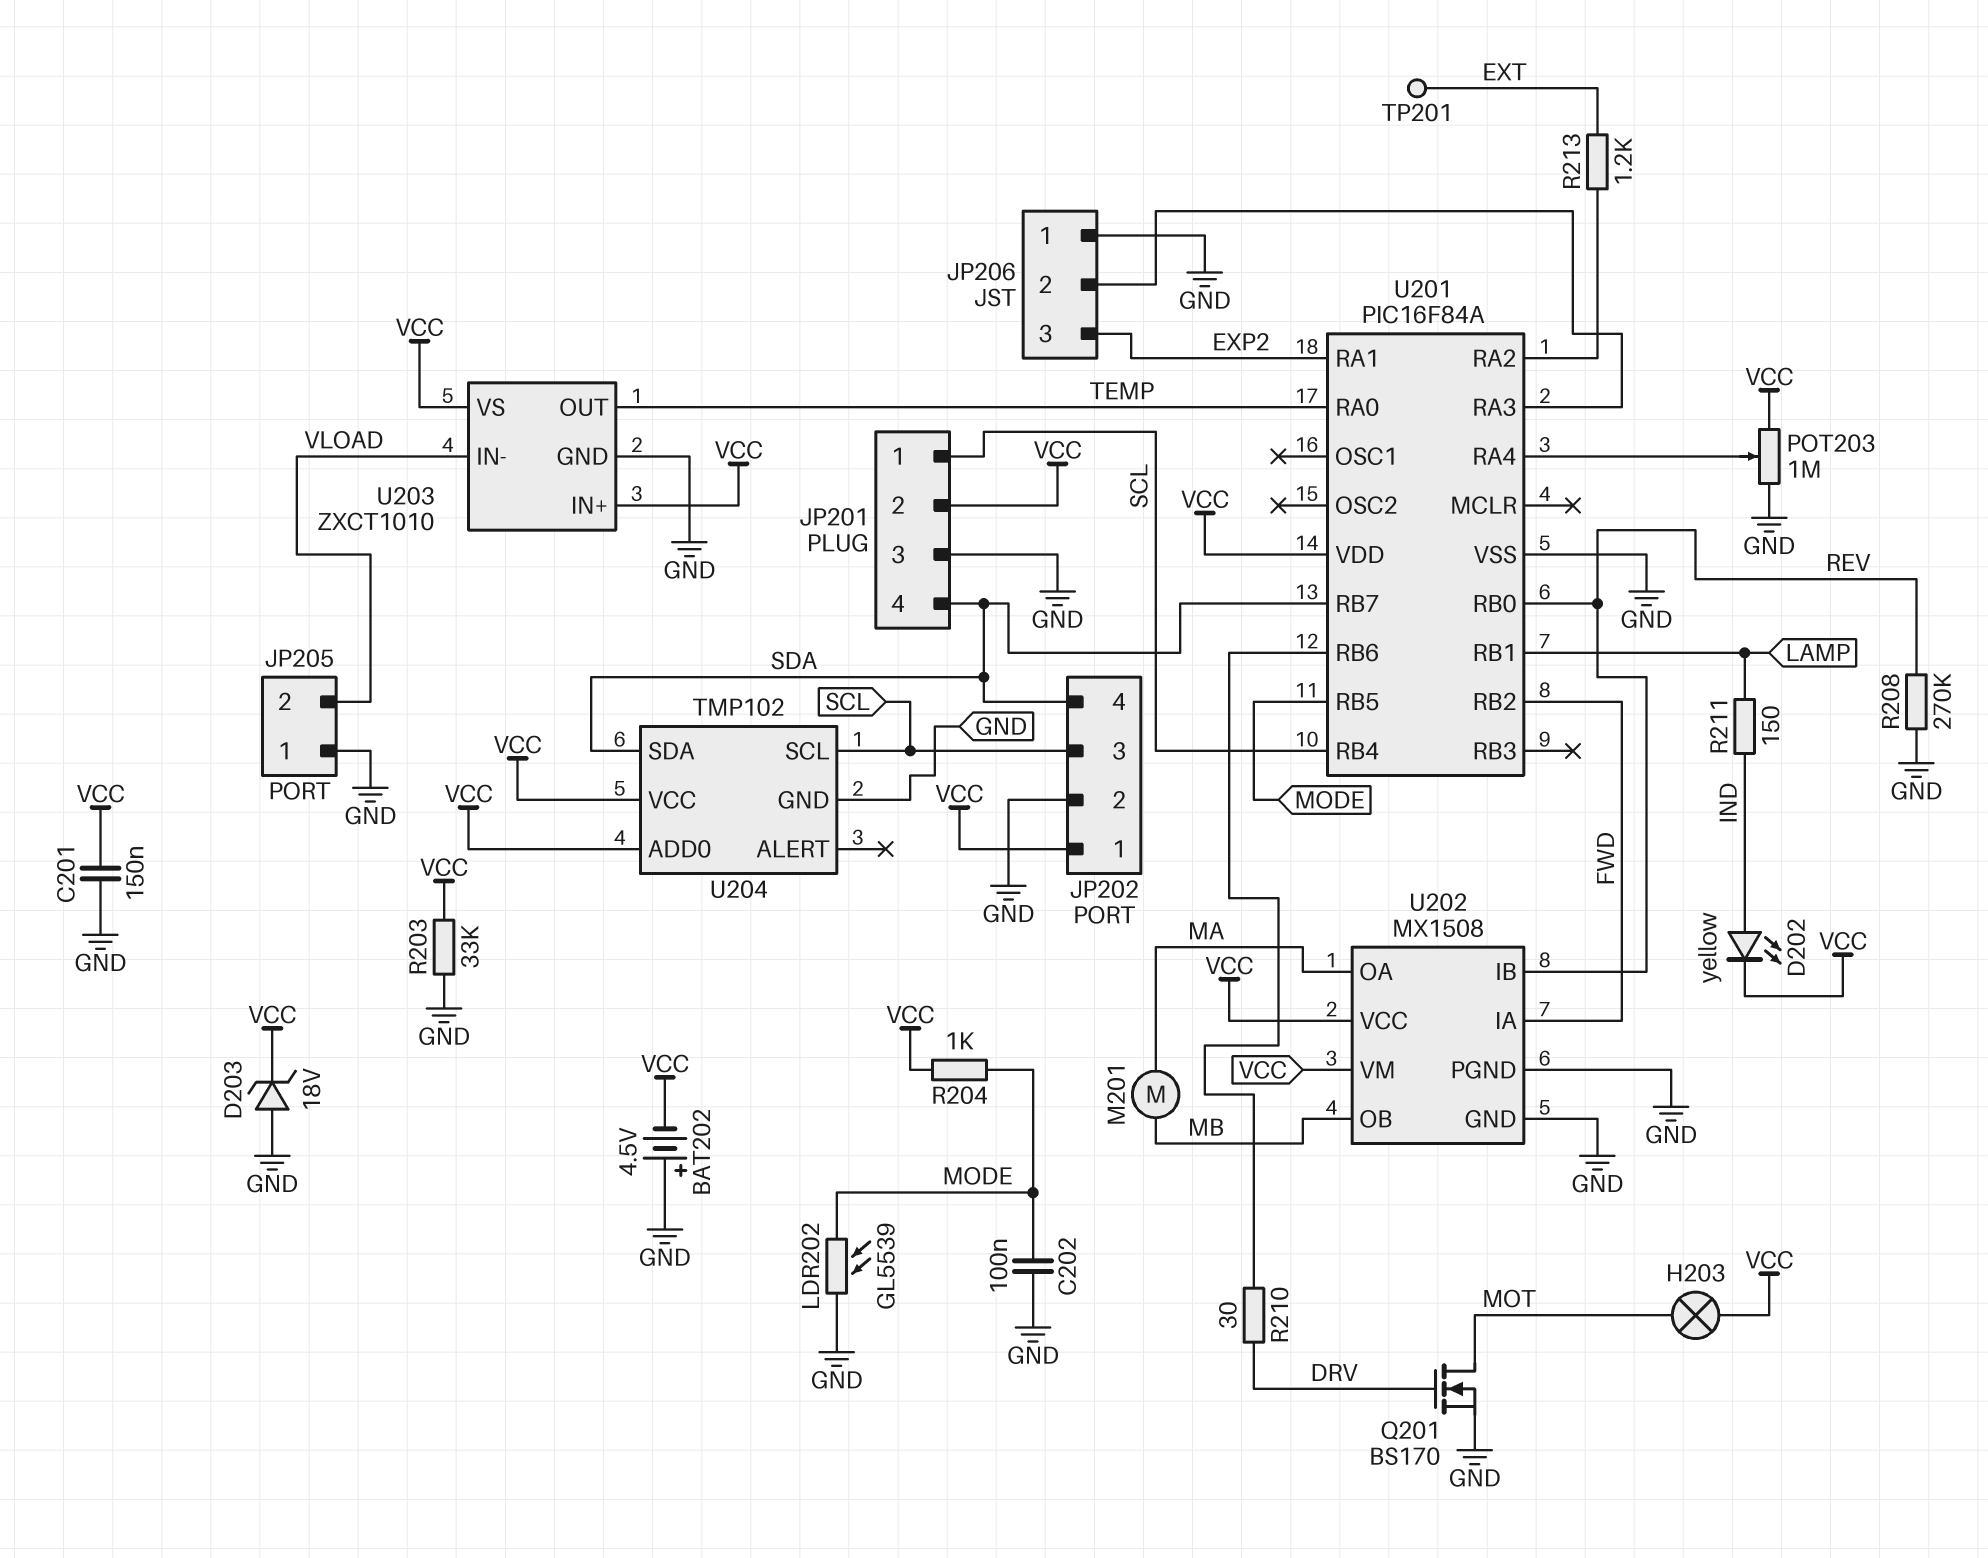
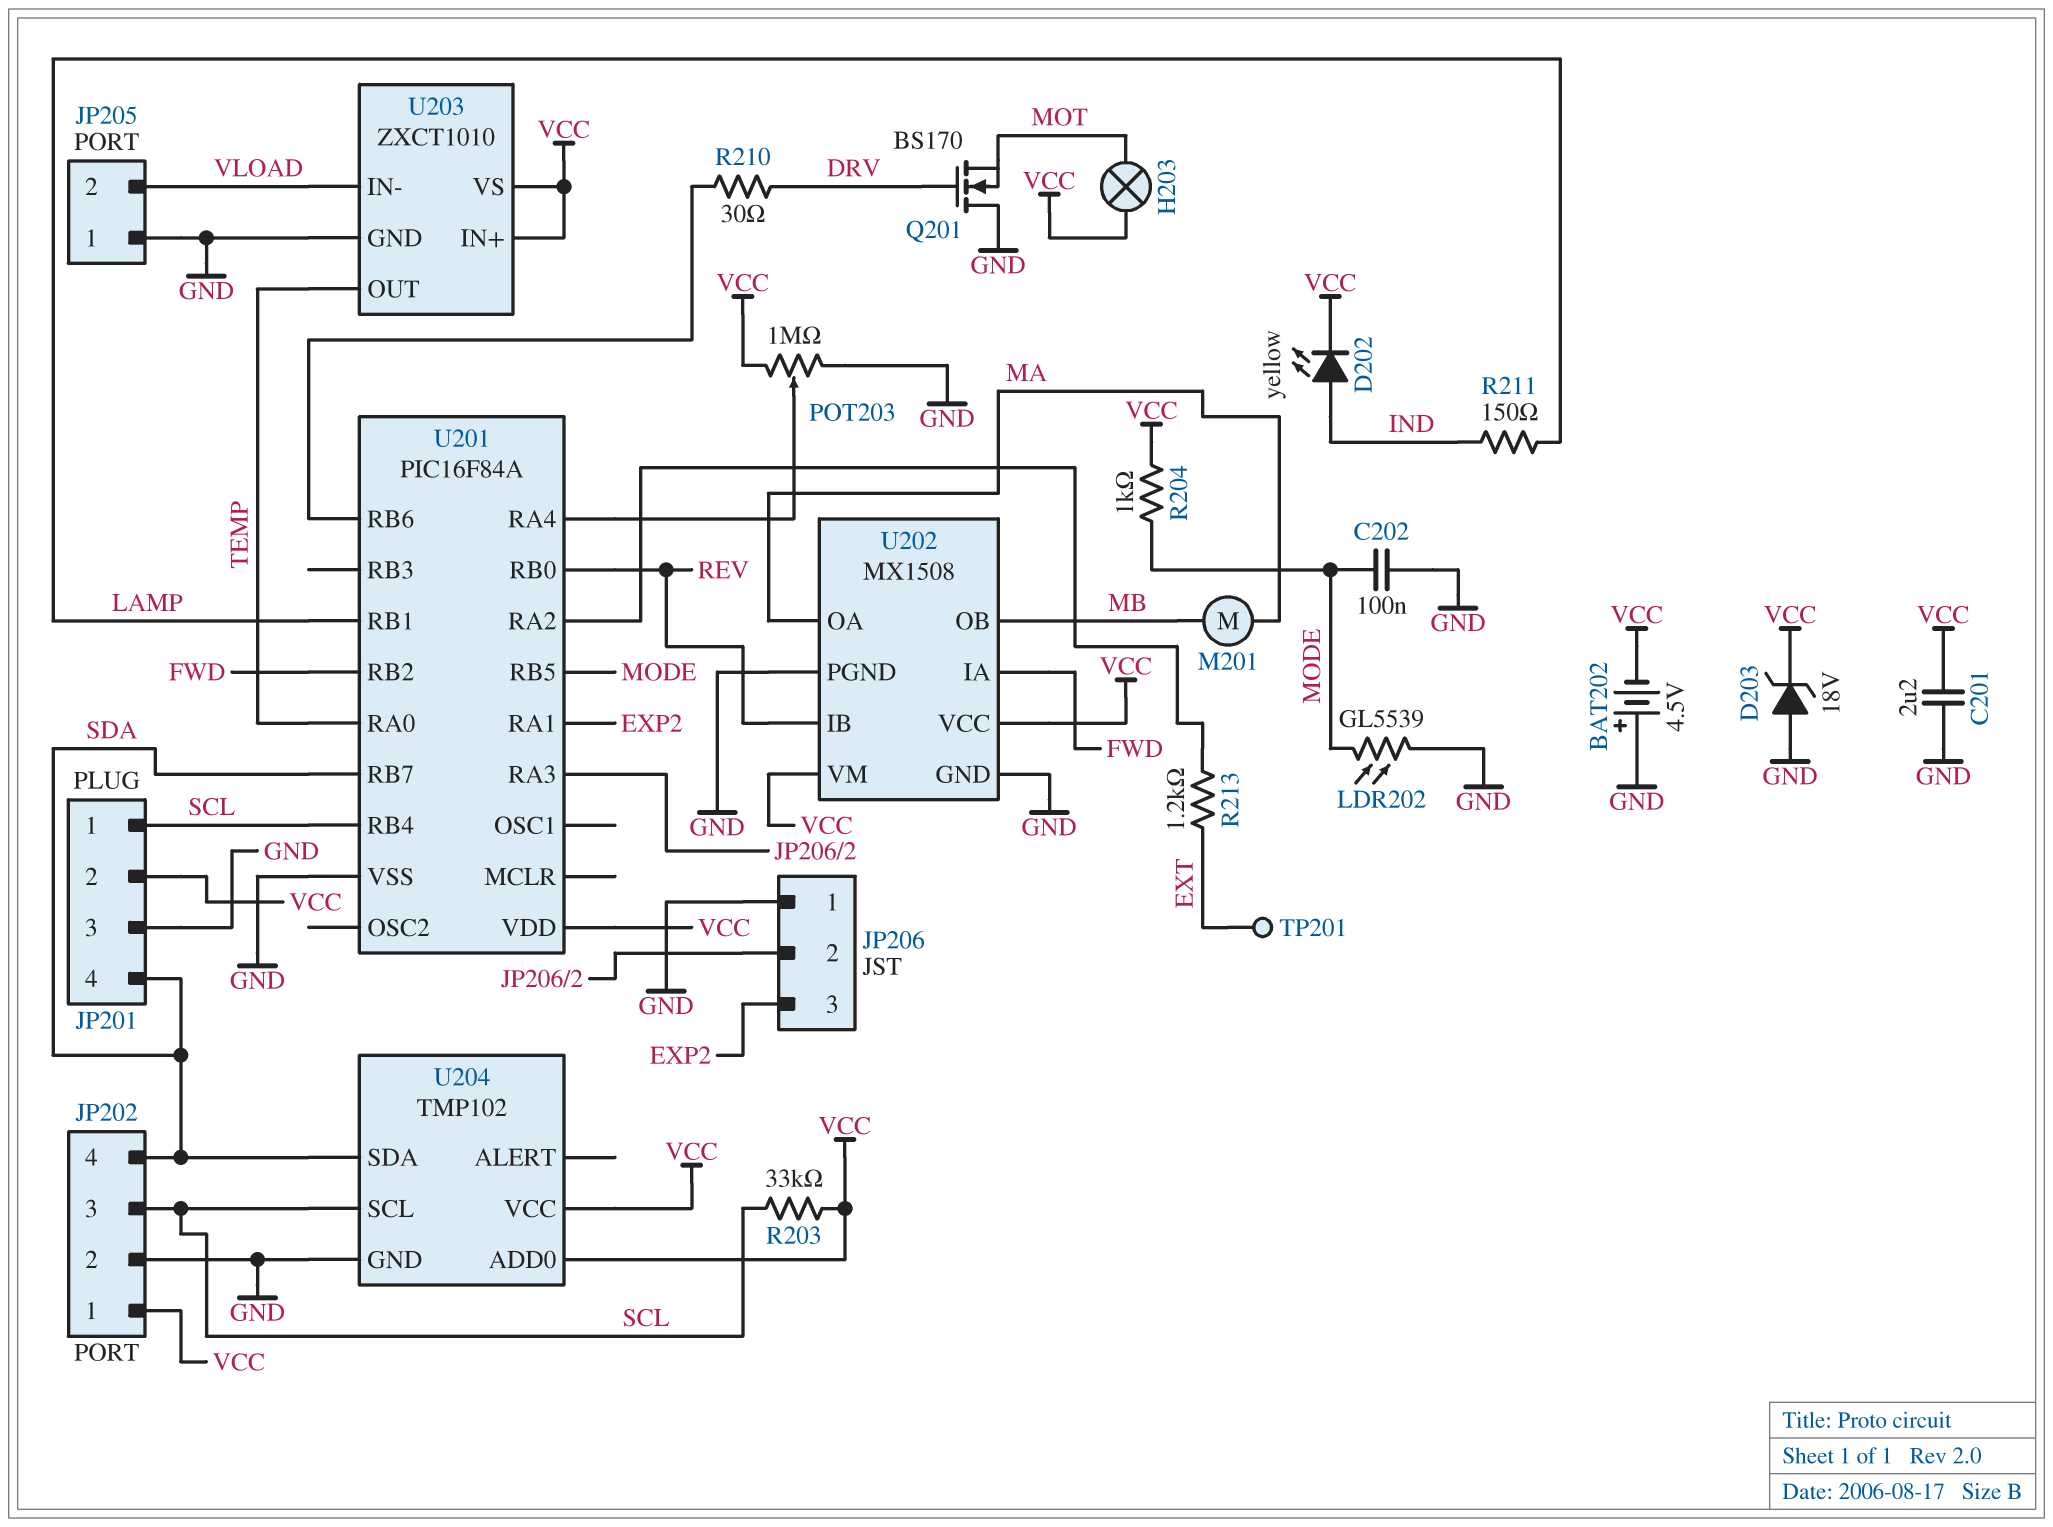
C201: 150nF (GND, VCC) -> 2.2uF (GND, VCC)
Q201: NMOS BS170 (G DRV, D MOT, S GND) -> NMOS BS170 (G DRV, D GND, S MOT)
R203: 33k (GND, VCC) -> 33k (SCL, VCC)
R208: 270k (GND, REV) -> none

